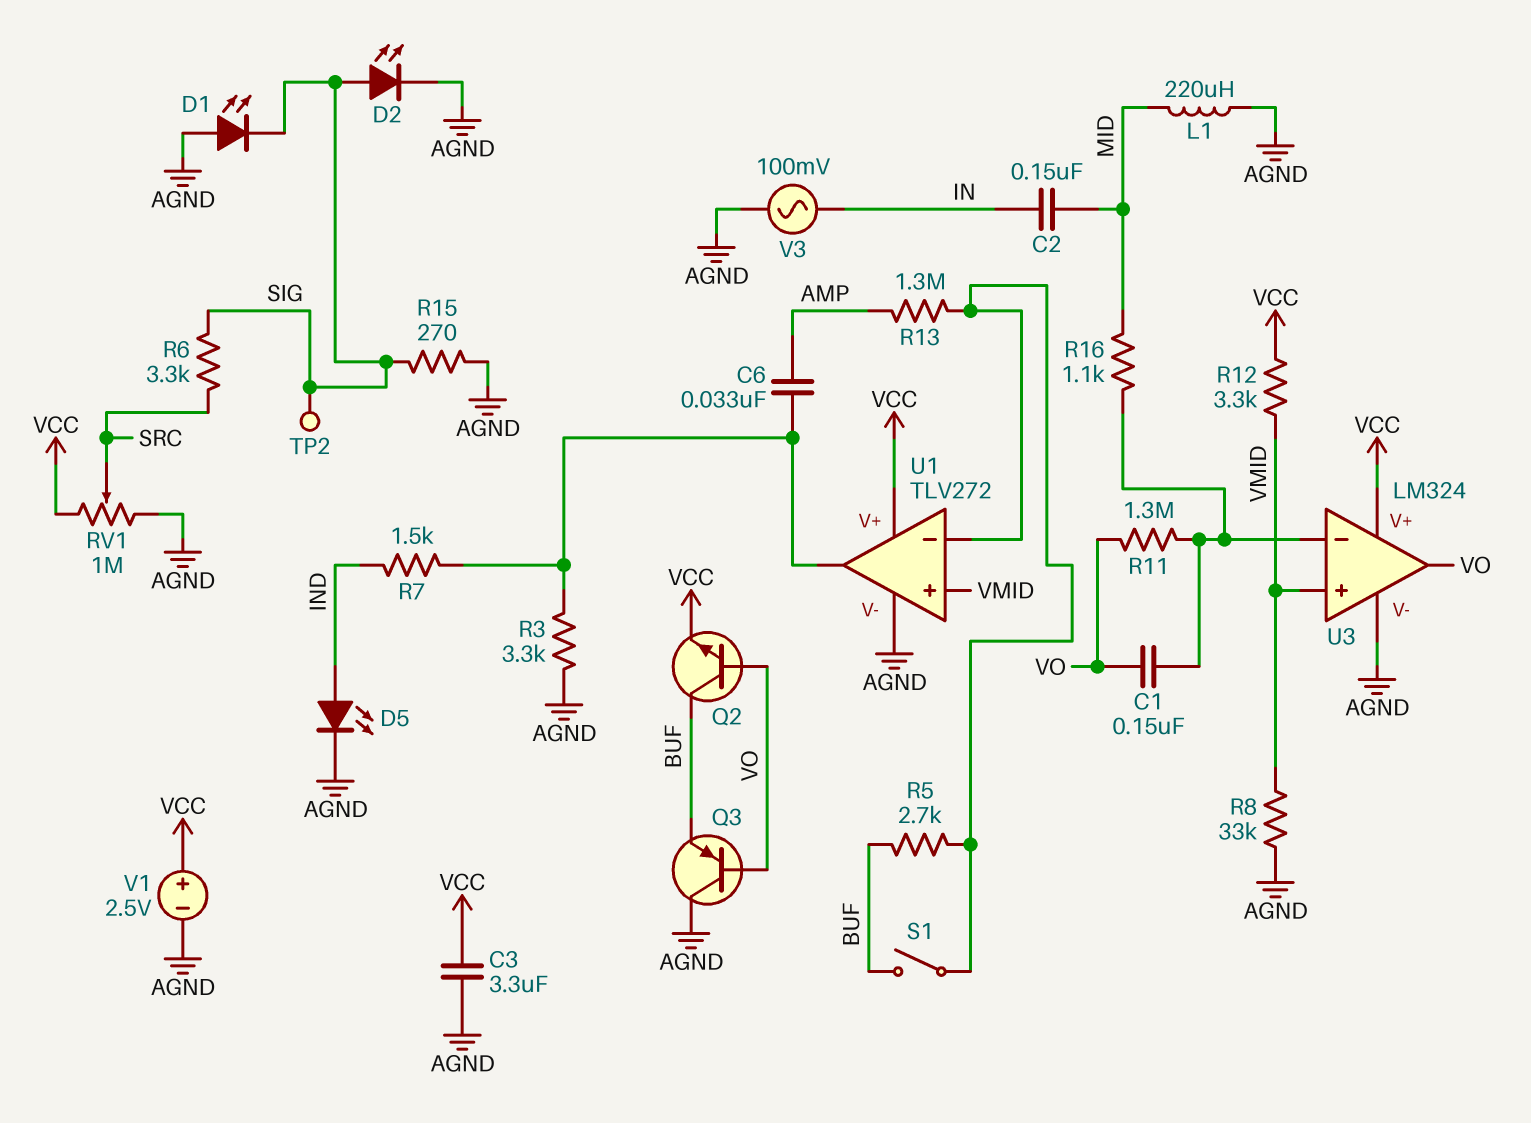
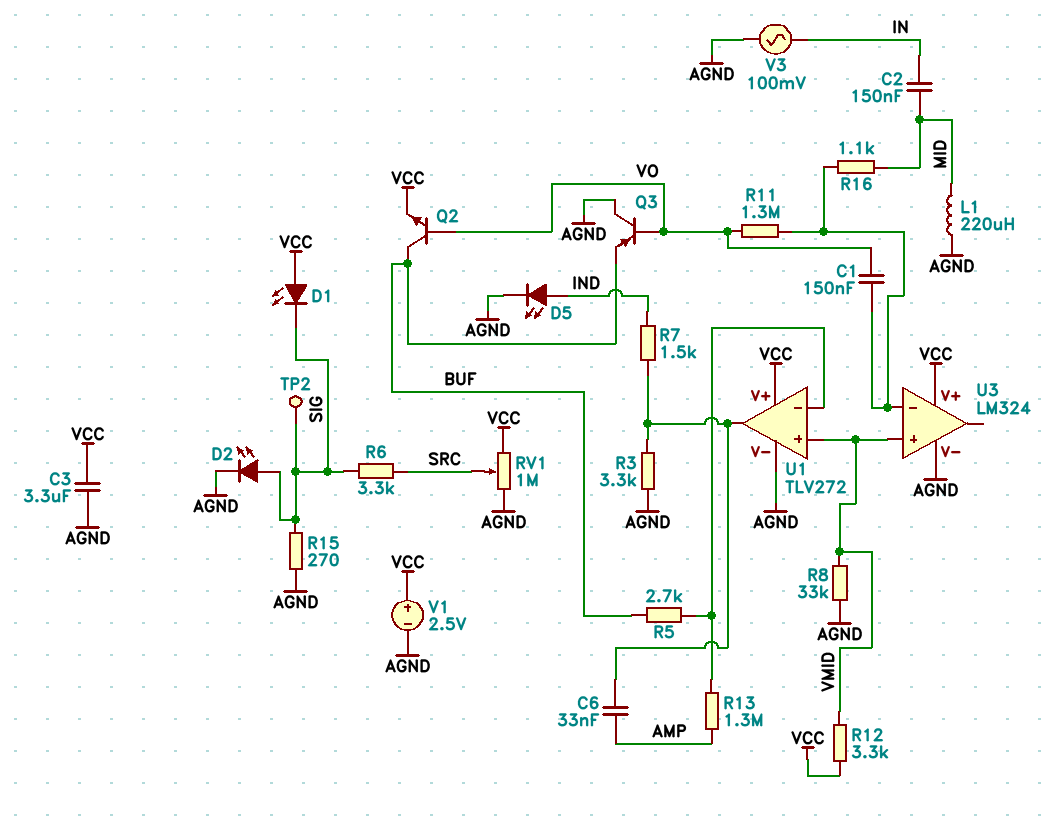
D1: LED (A AGND, K SIG) -> LED (A VCC, K SIG)
S1: switch (BUF, U1/in-) -> none
U3 pin out: VO -> none

